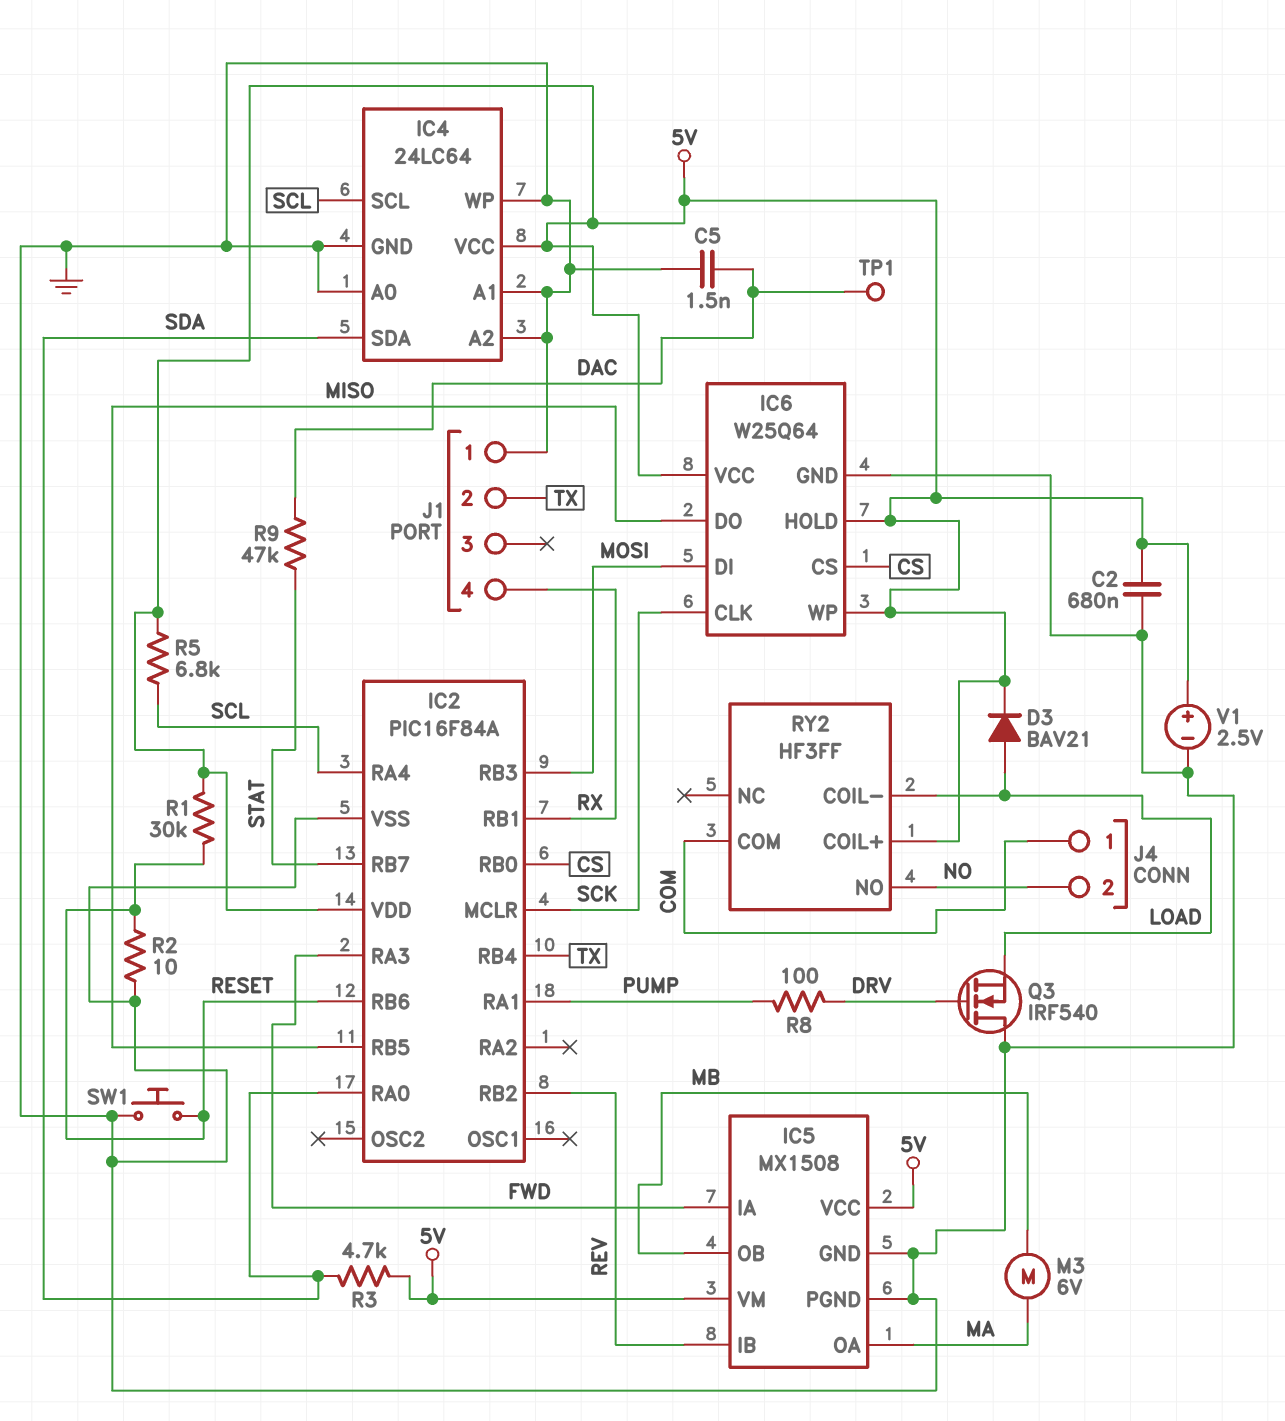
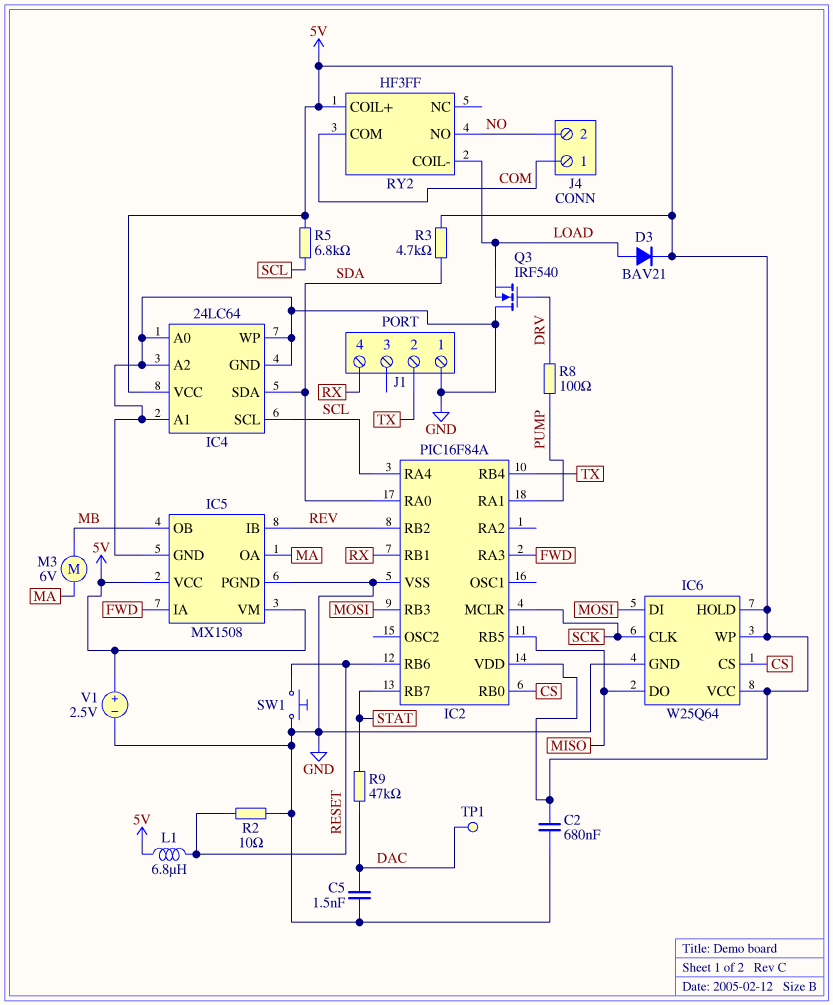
L1: none -> 6.8uH (5V, RESET)
R1: 30k (5V, RESET) -> none

